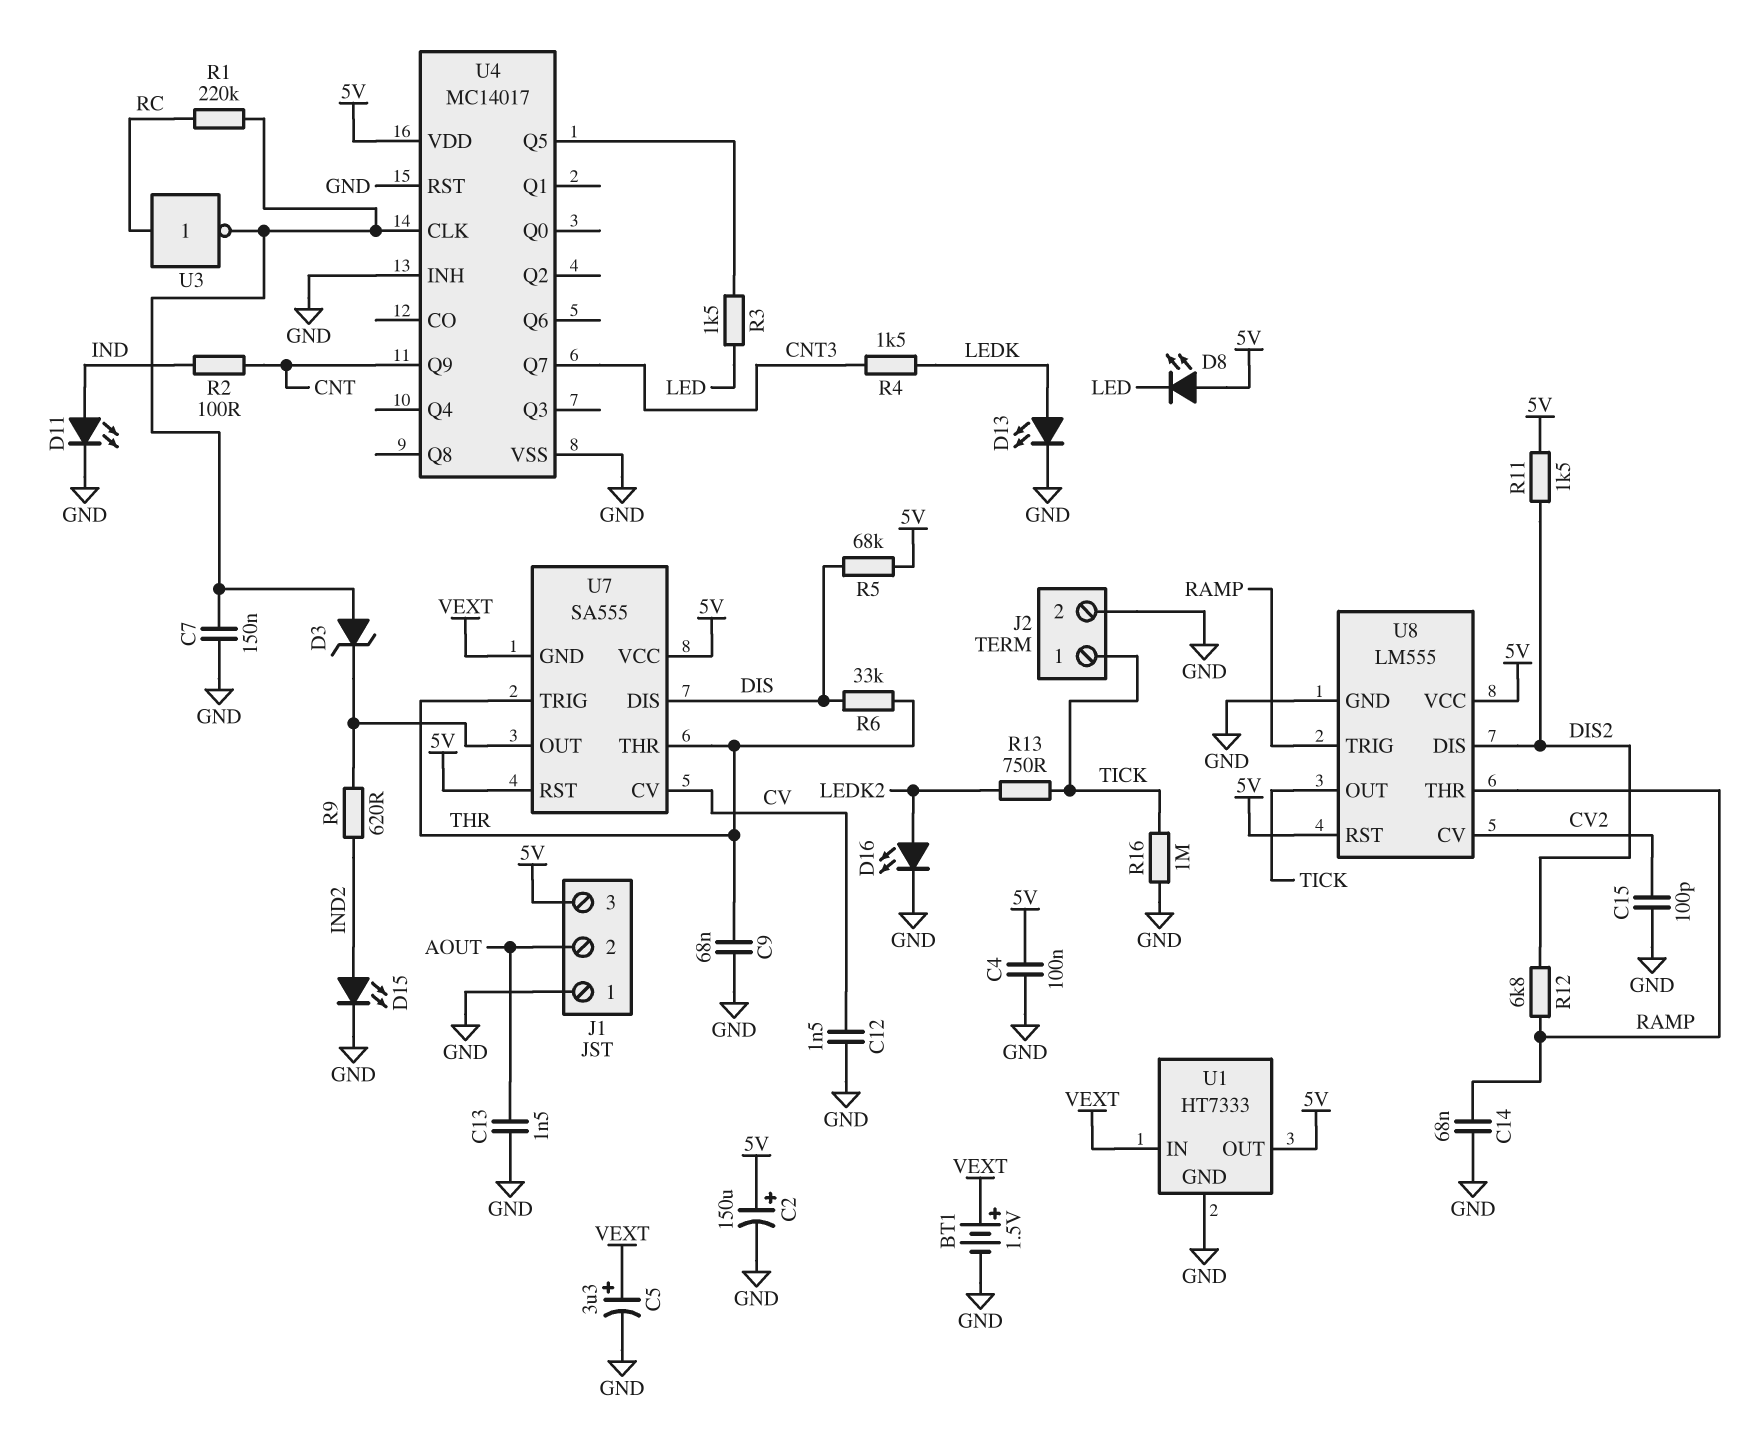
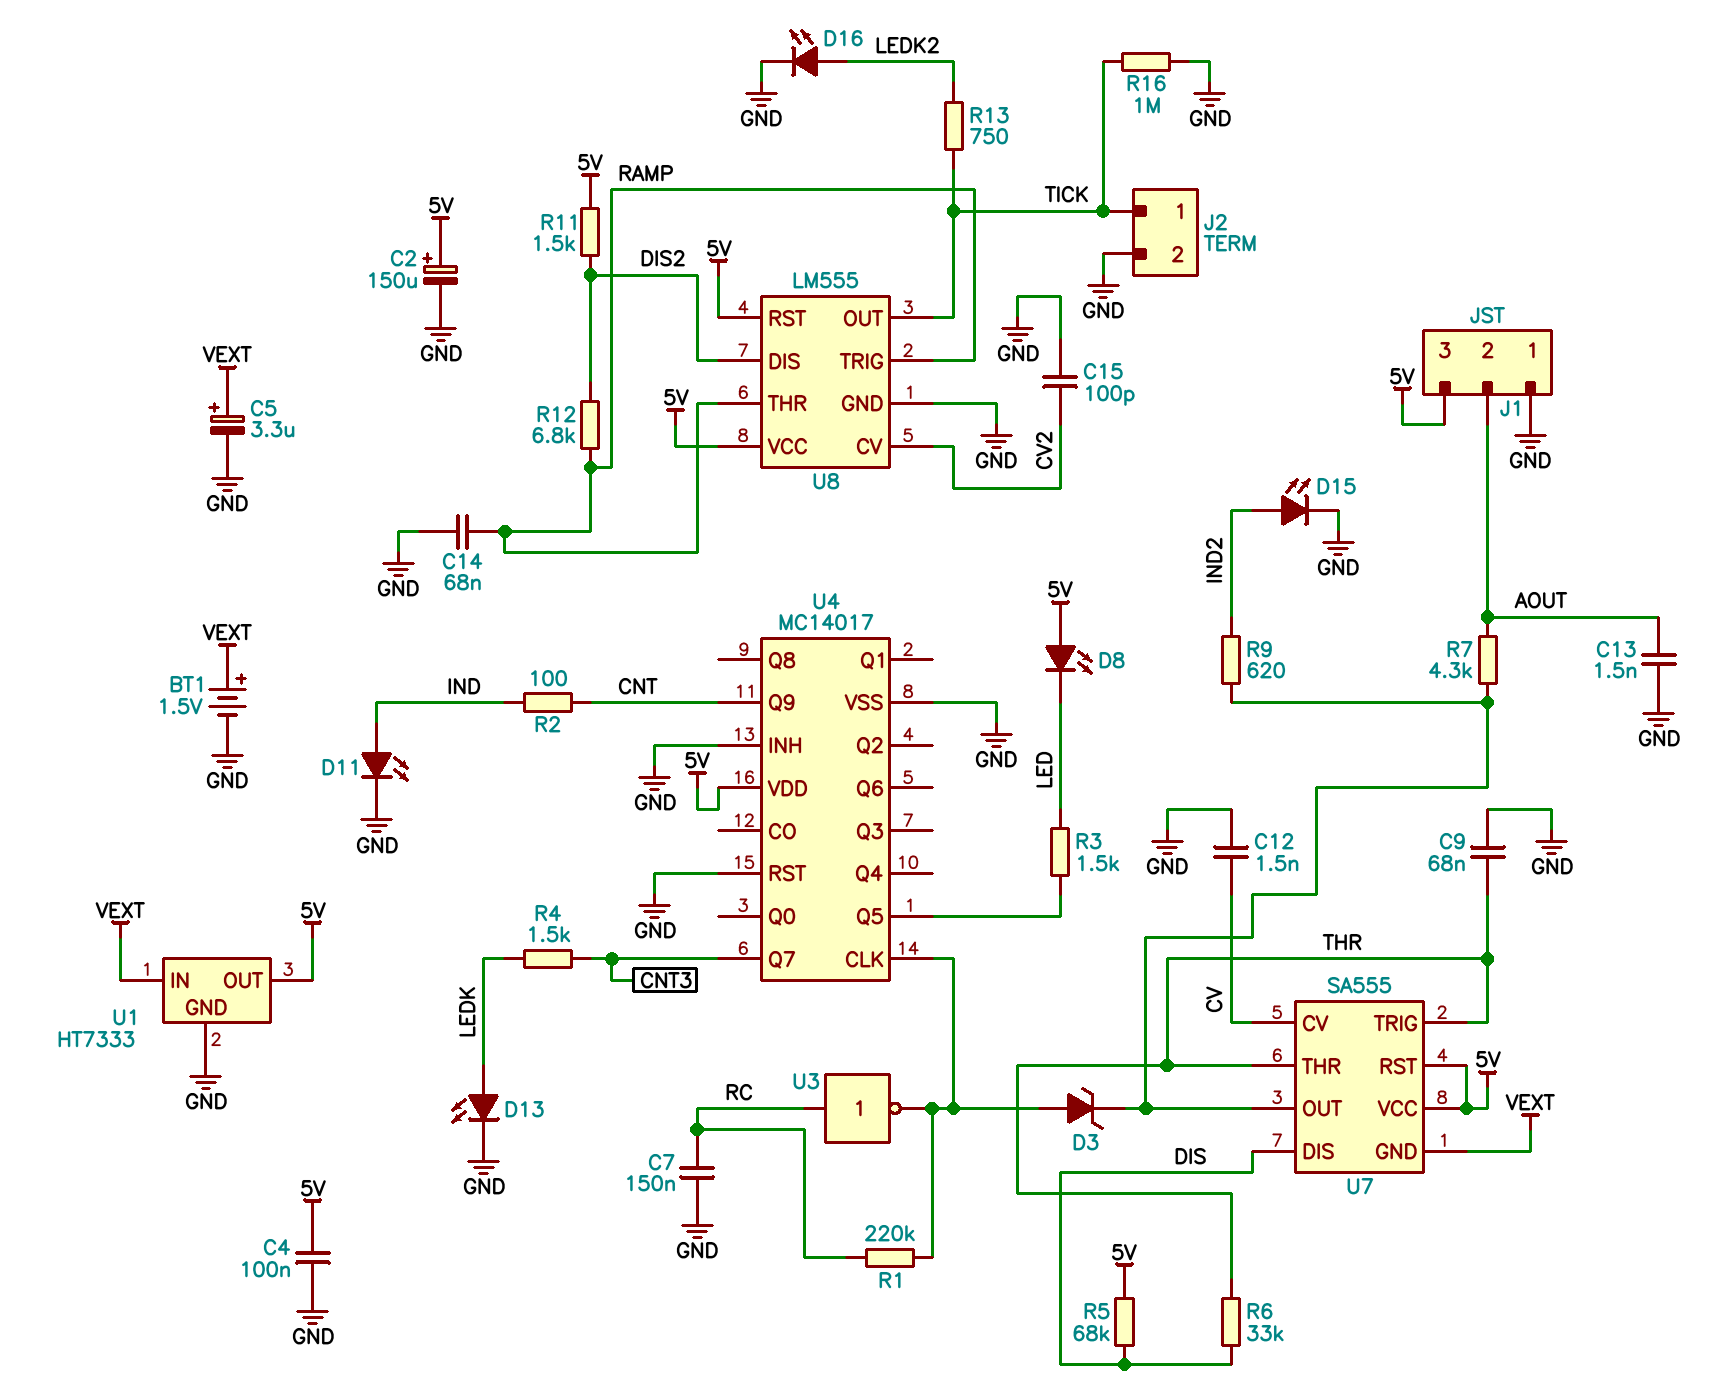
C7: 150nF (GND, U4/CLK) -> 150nF (GND, RC)
R7: none -> 4.3k (AOUT, U7/OUT)

